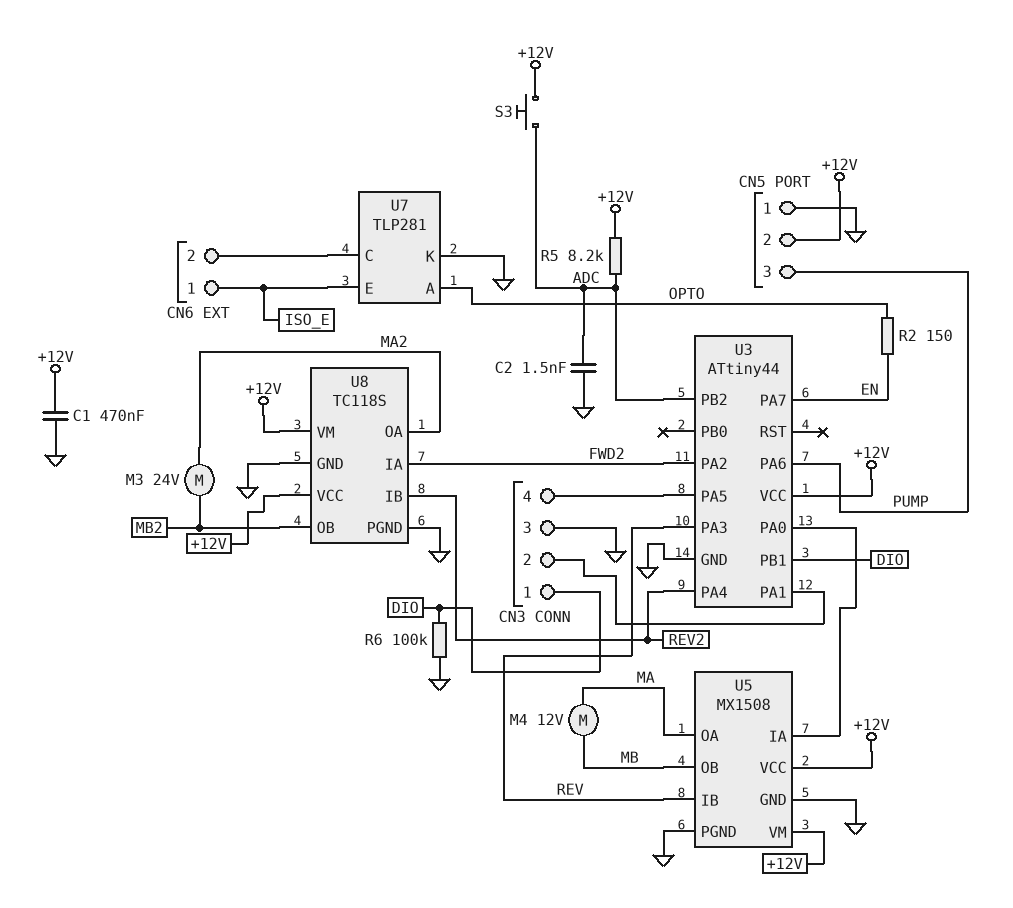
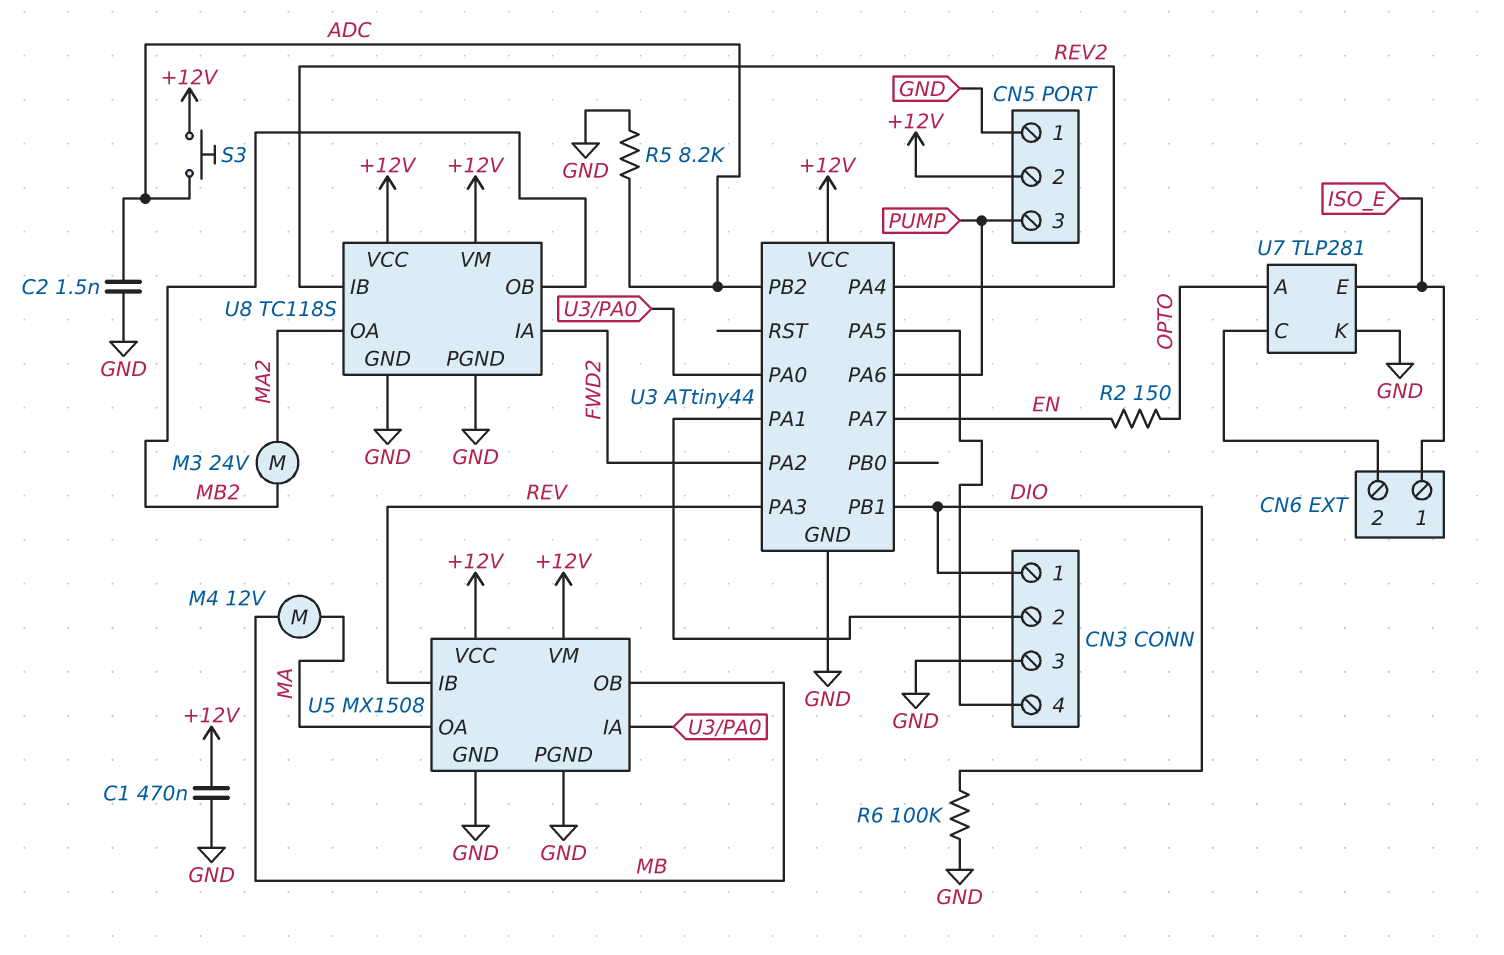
R5: 8.2k (+12V, ADC) -> 8.2k (ADC, GND)

